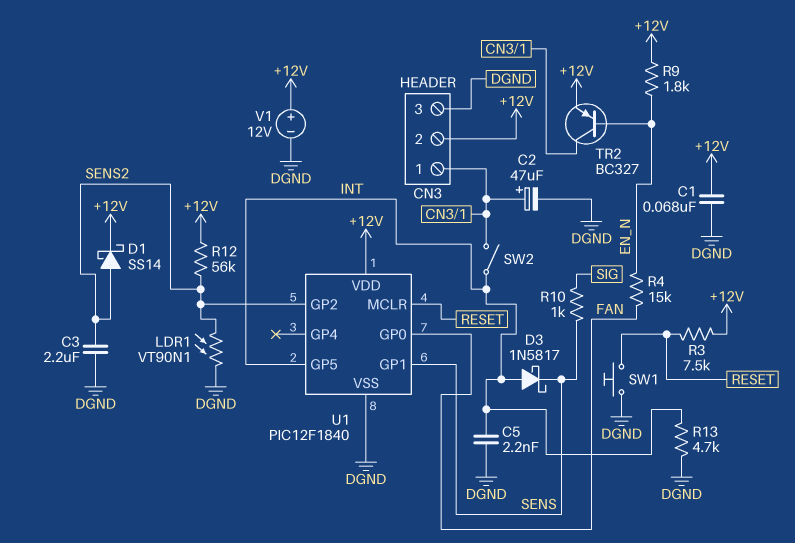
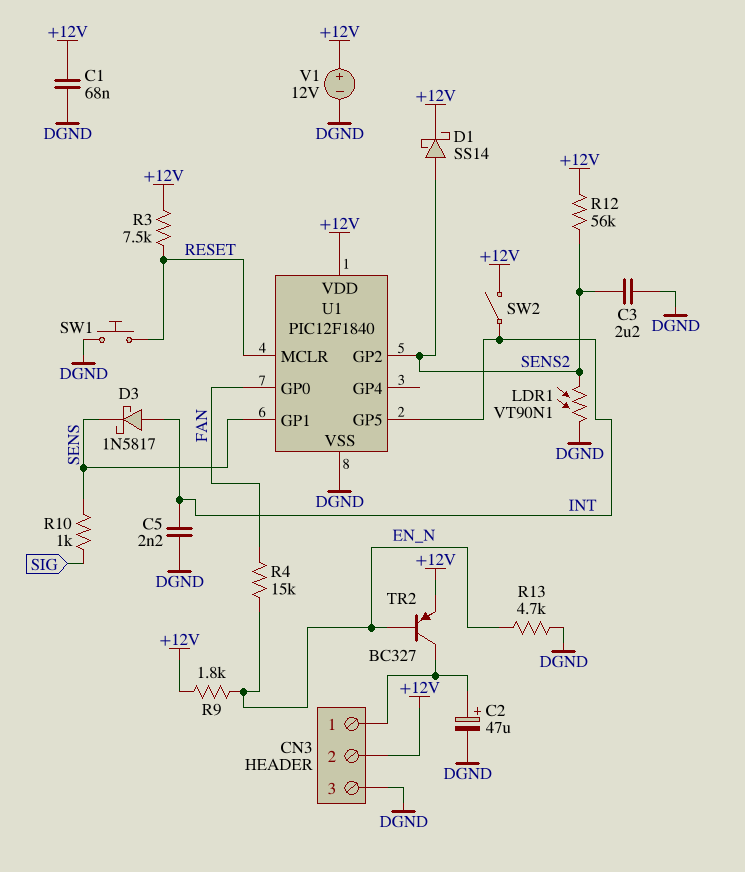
R13: 4.7k (DGND, INT) -> 4.7k (DGND, EN_N)
SW2: switch (CN3/1, INT) -> switch (+12V, INT)

